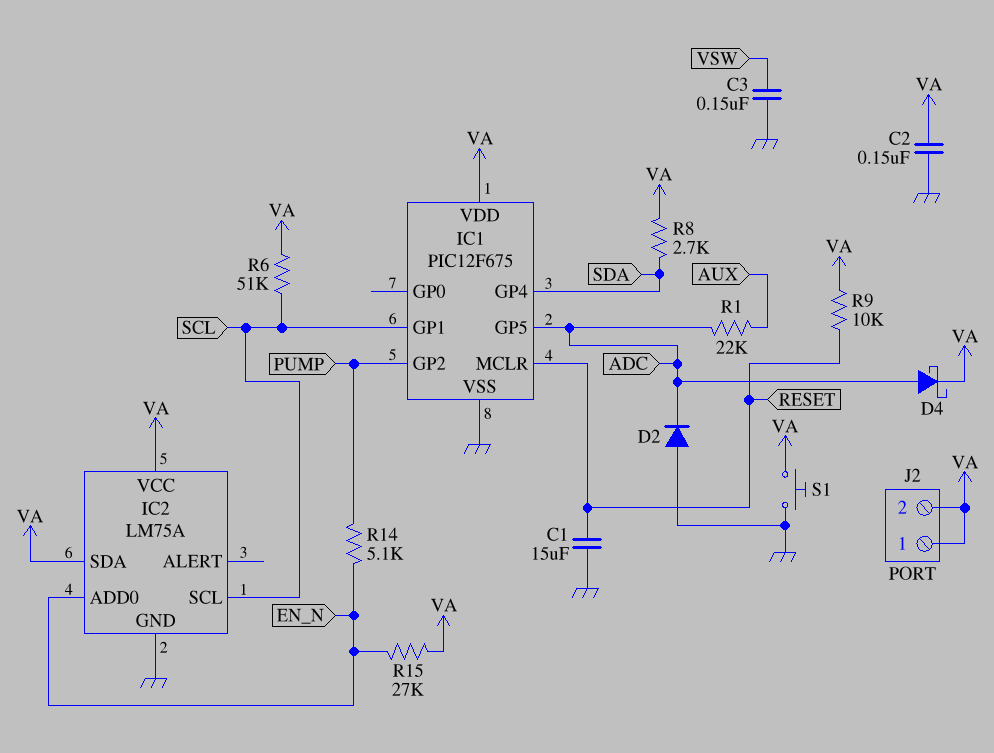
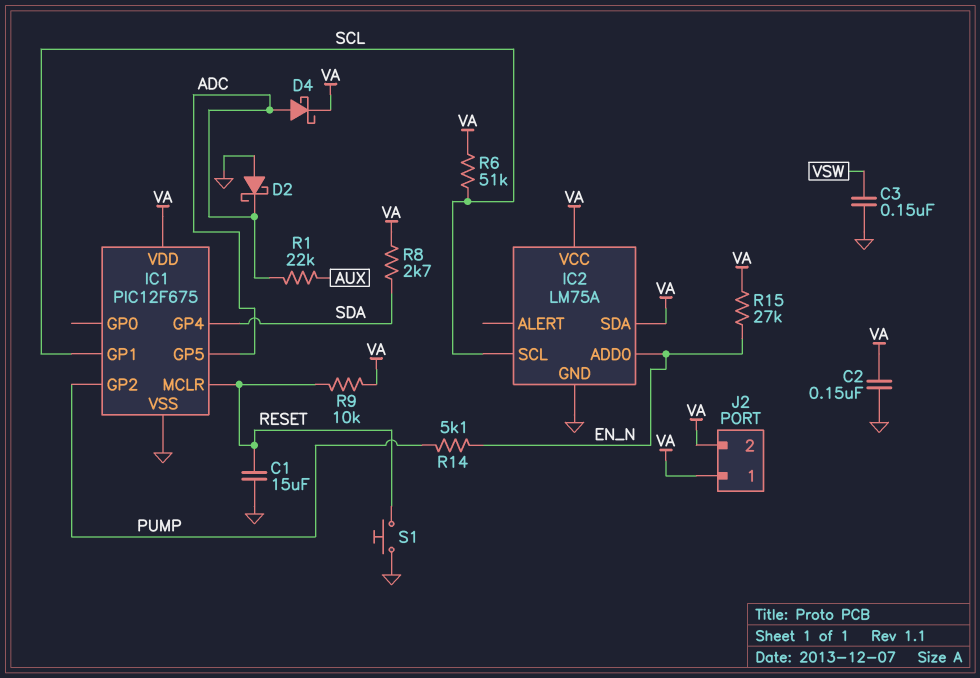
D2: diode (A GND, K ADC) -> schottky (A GND, K ADC)
S1: button (GND, VA) -> button (GND, RESET)

